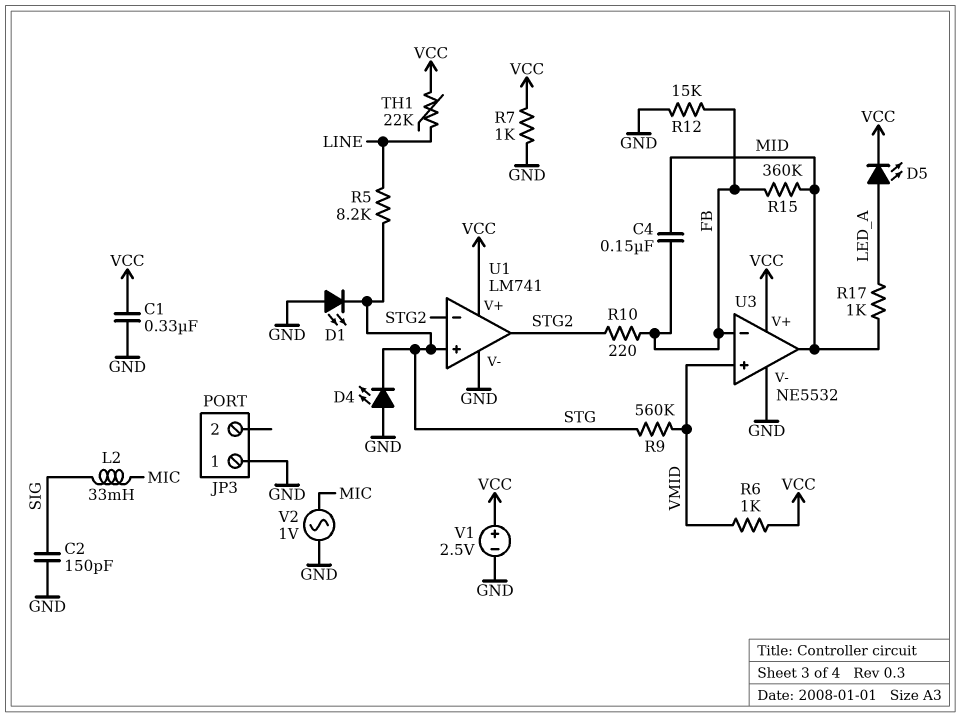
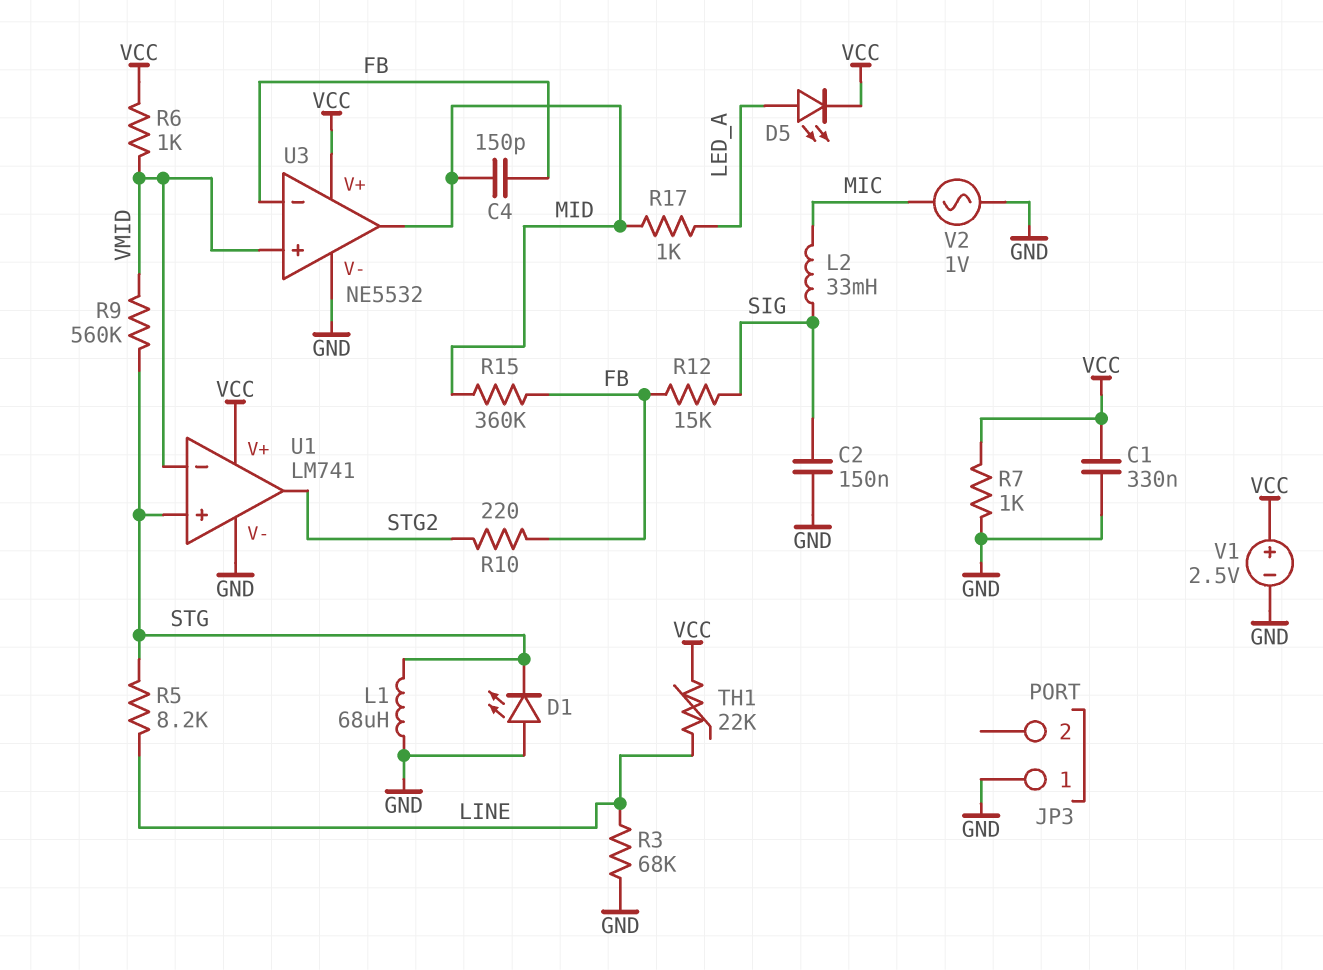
C2: 150pF (GND, SIG) -> 150nF (GND, SIG)
C4: 150nF (FB, MID) -> 150pF (FB, MID)
D4: LED (A GND, K STG) -> none
L1: none -> 68uH (GND, STG)
R3: none -> 68k (GND, LINE)
R12: 15k (FB, GND) -> 15k (FB, SIG)
U1 pin in-: STG2 -> VMID

